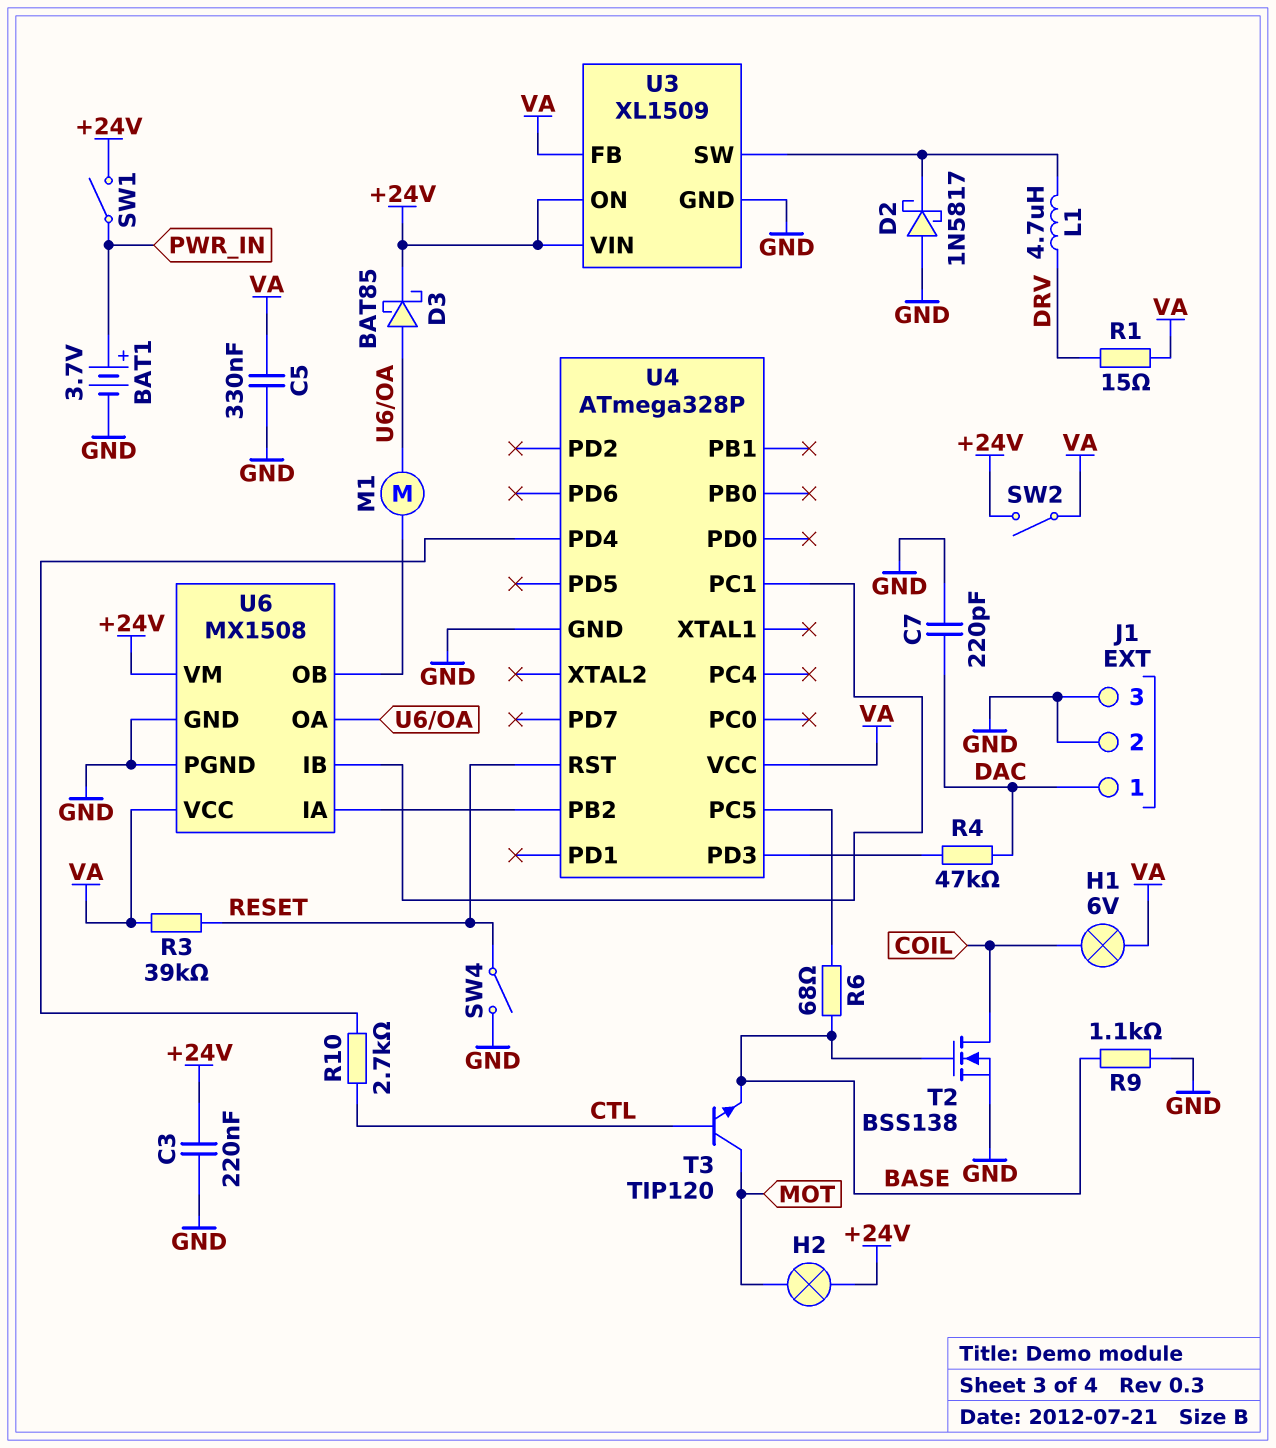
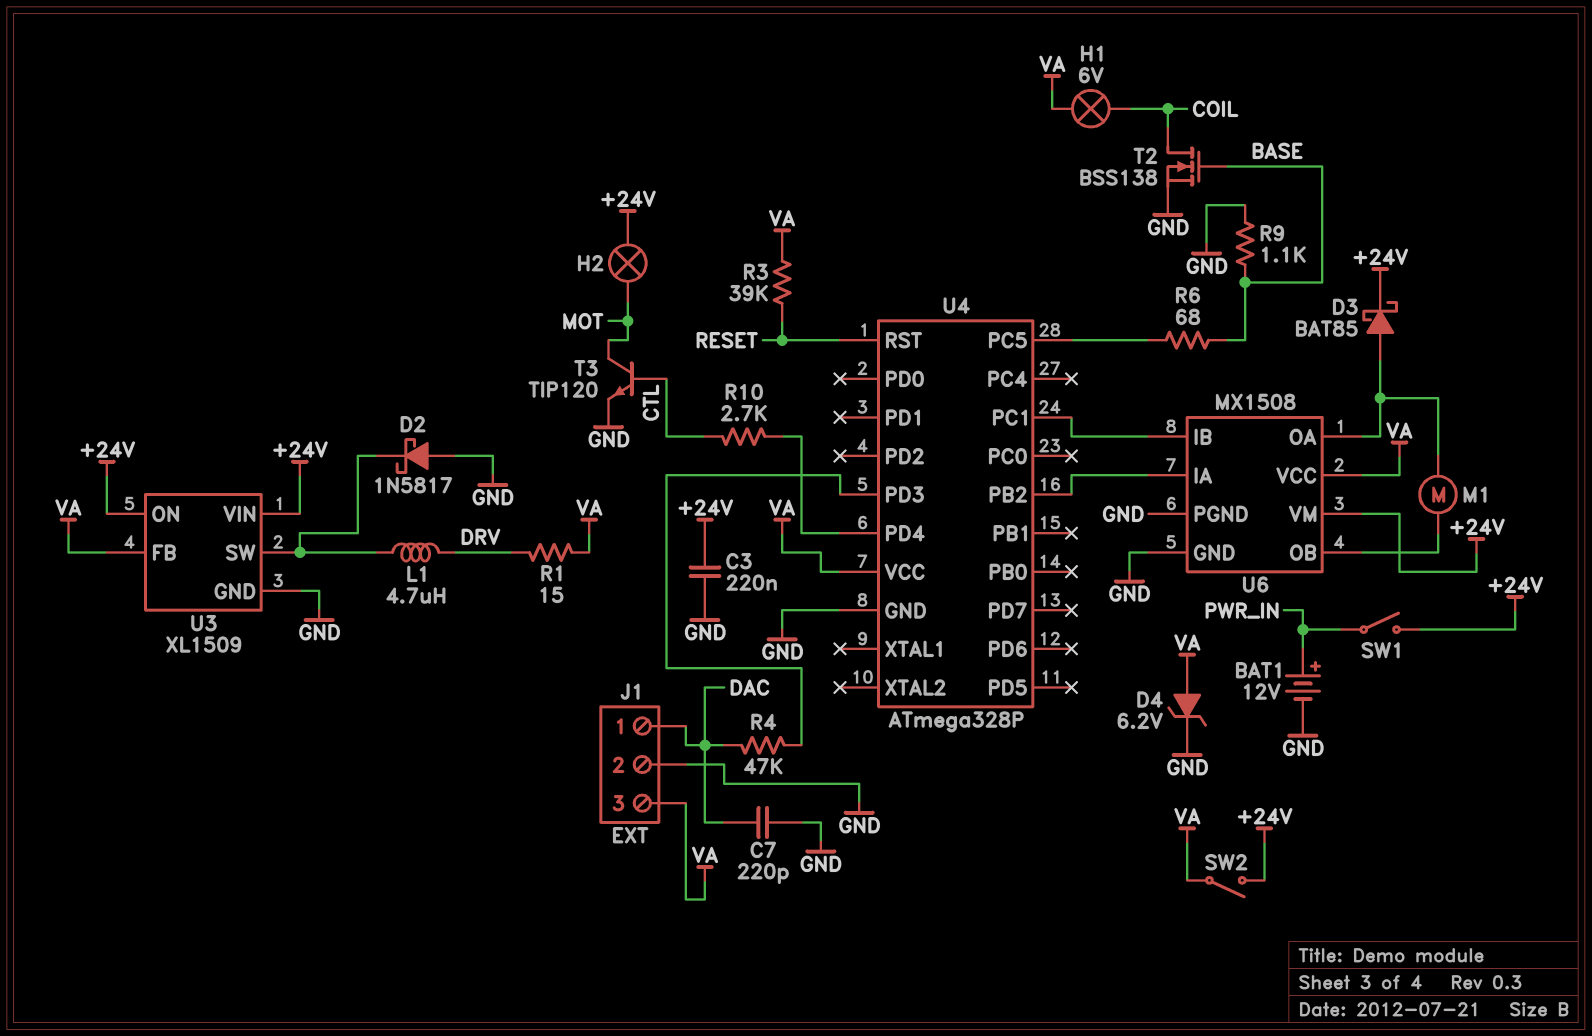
BAT1: 3.7V (plus PWR_IN, minus GND) -> 12V (plus PWR_IN, minus GND)
C5: 330nF (GND, VA) -> none
D4: none -> zener 6.2V (A VA, K GND)
J1 pin 3: GND -> VA
SW4: switch (GND, RESET) -> none
T3: NPN TIP120 (B CTL, C MOT, E BASE) -> NPN TIP120 (B CTL, C MOT, E GND)

